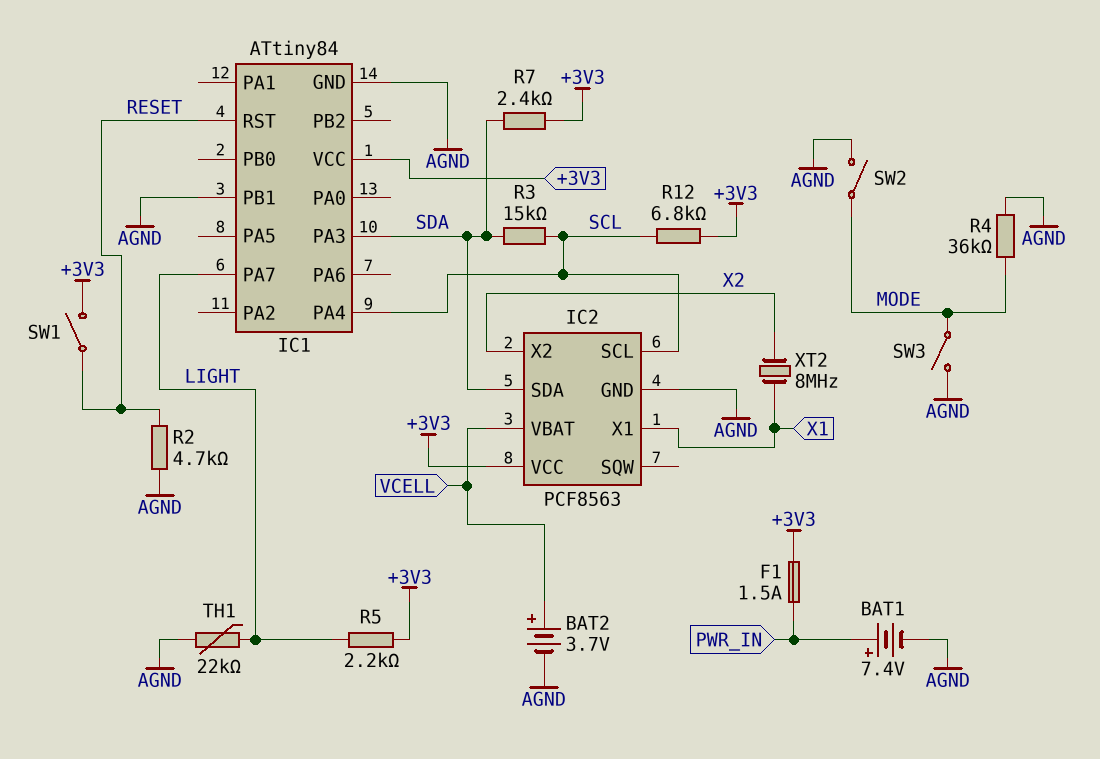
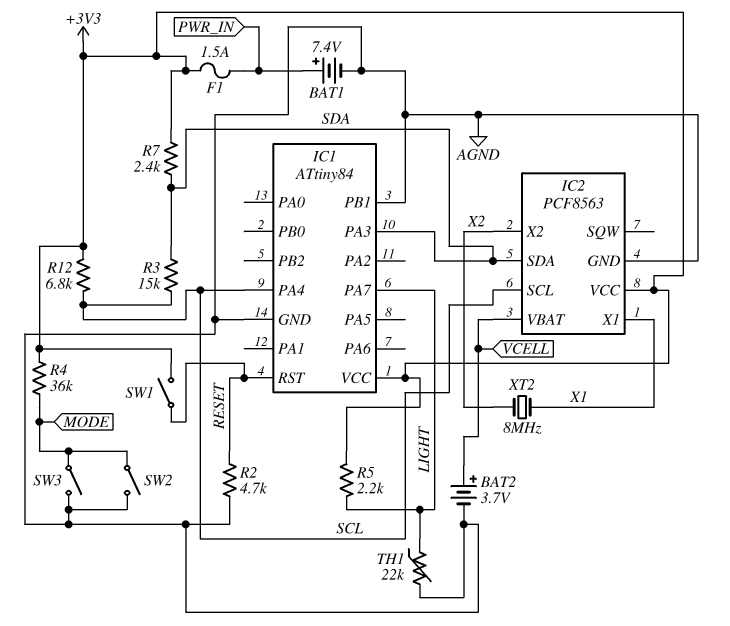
R4: 36k (AGND, MODE) -> 36k (+3V3, MODE)

